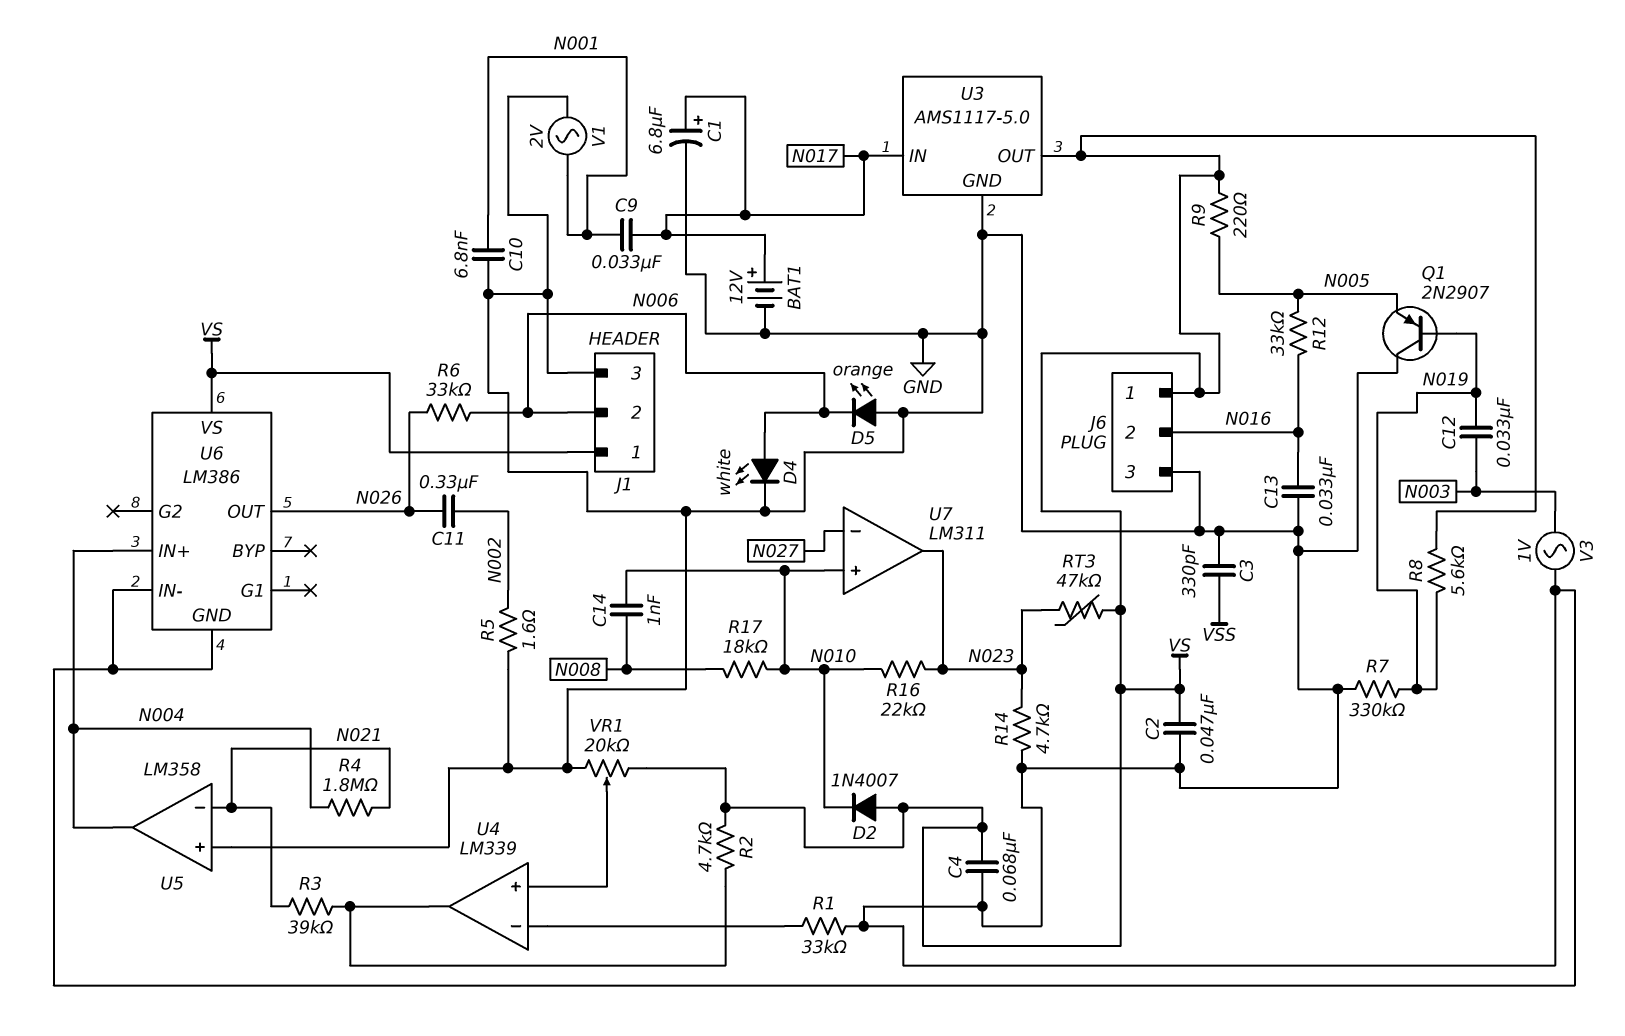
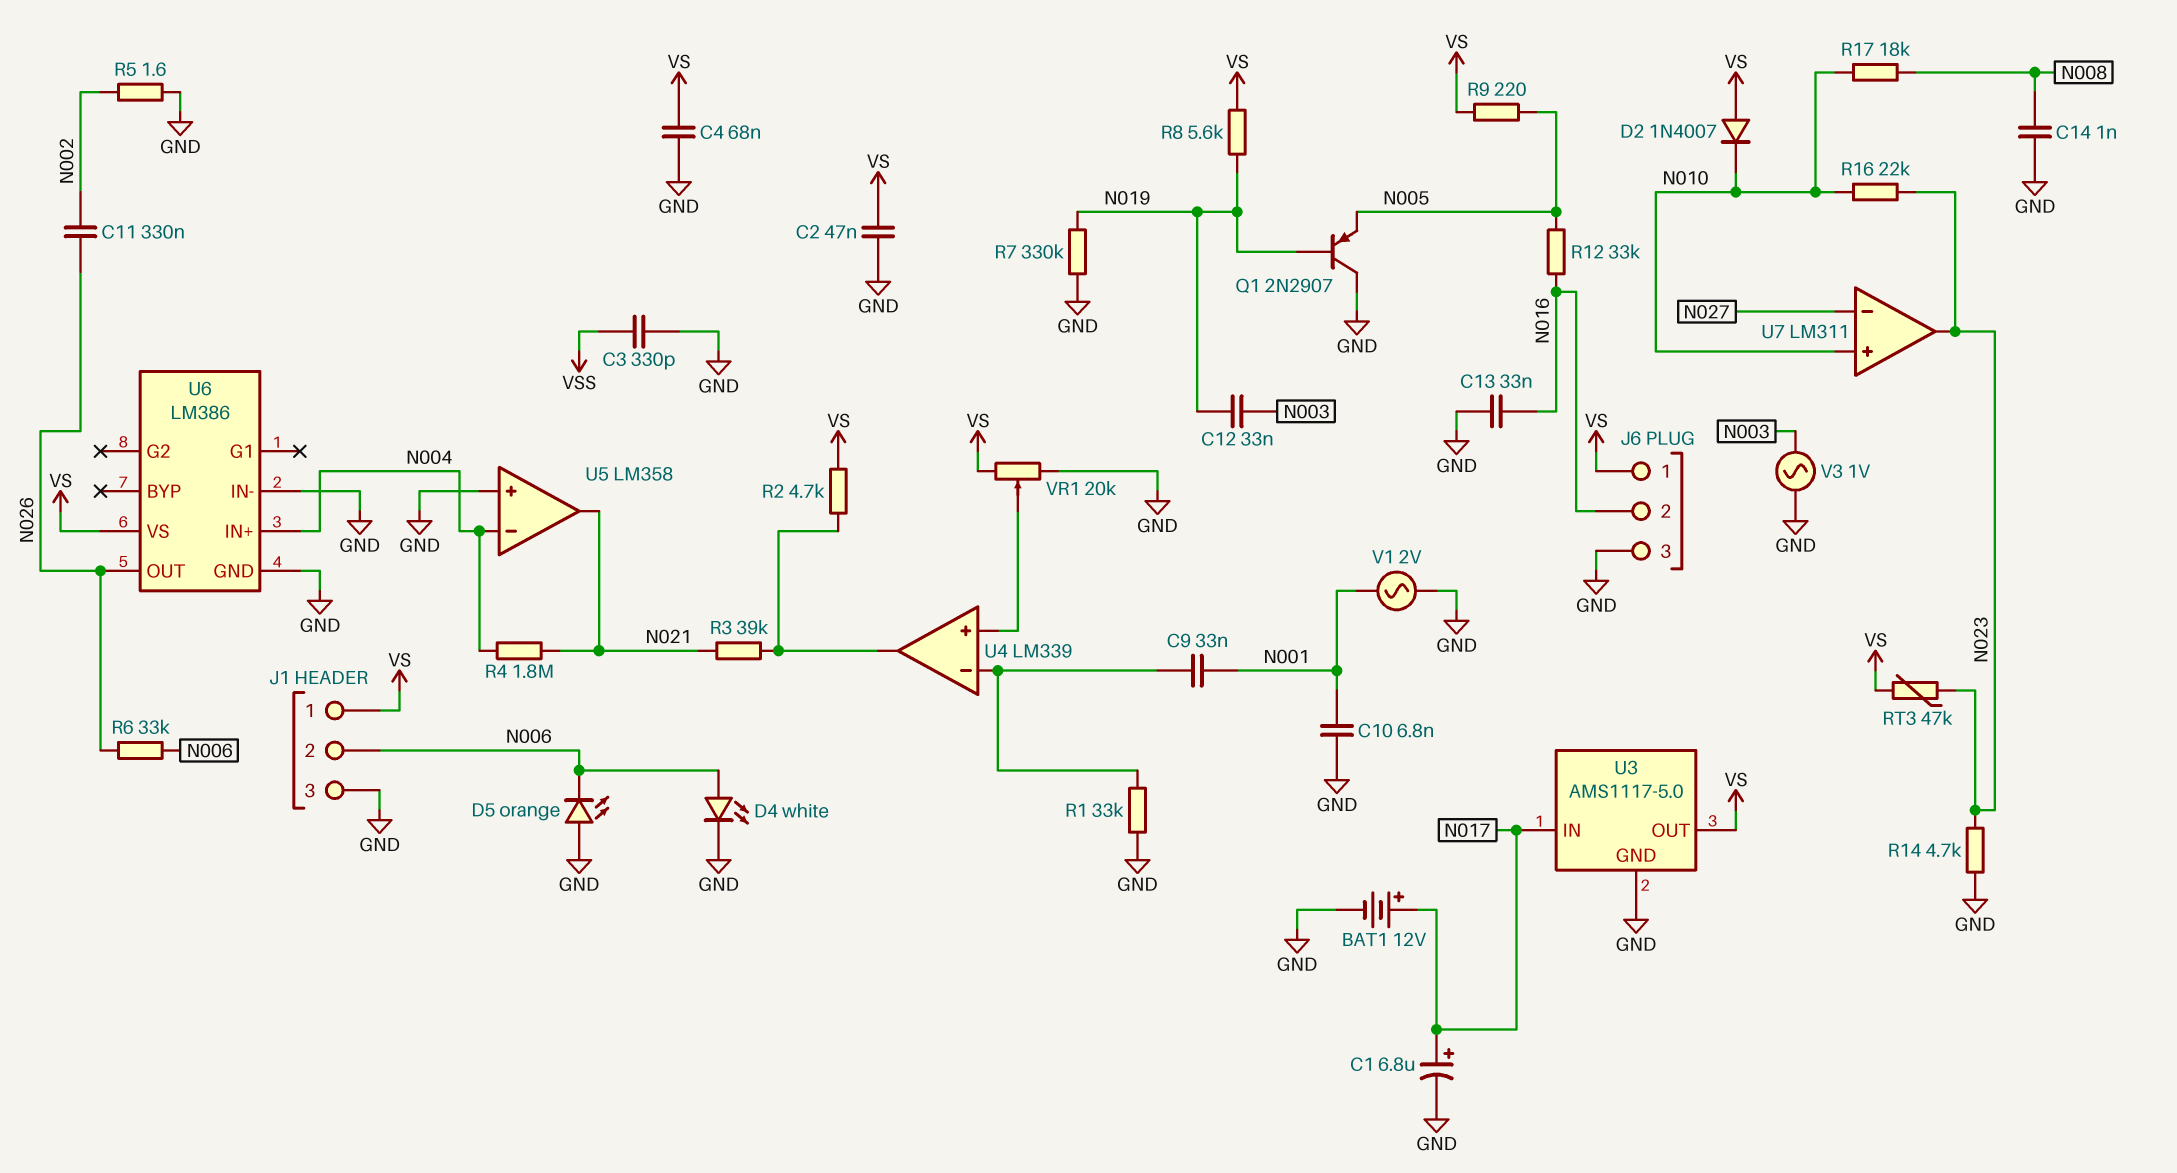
C9: 33nF (N001, N017) -> 33nF (N001, U4/in-)
C14: 1nF (N008, N010) -> 1nF (GND, N008)
U5 pin in-: N021 -> N004
U5 pin out: N004 -> N021

